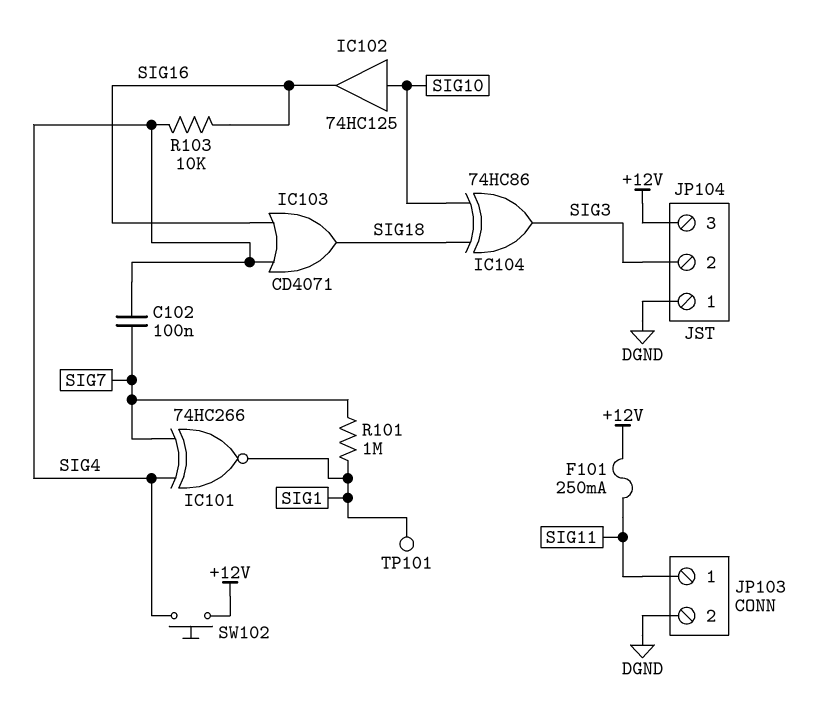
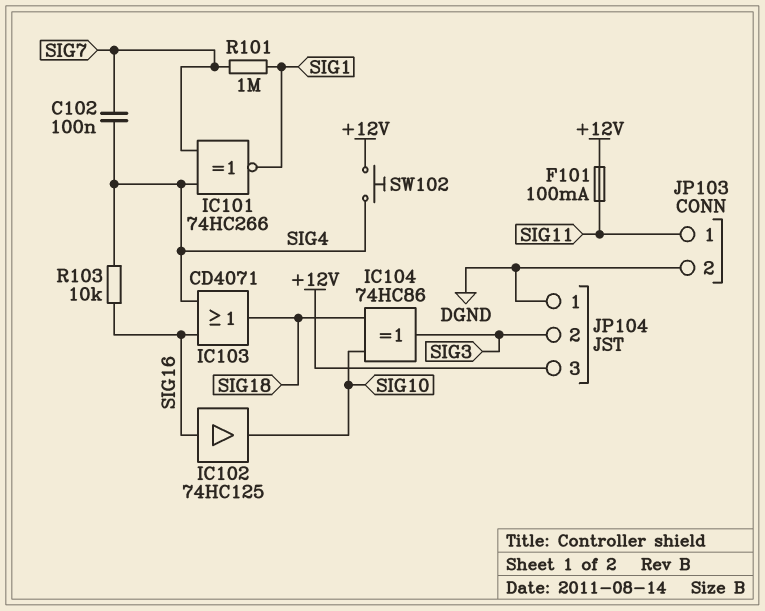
F101: 250mA (+12V, SIG11) -> 100mA (+12V, SIG11)
IC102: buffer 74HC125 (in SIG10, out SIG16) -> buffer 74HC125 (in SIG16, out SIG10)
TP101: test point (SIG1) -> none

